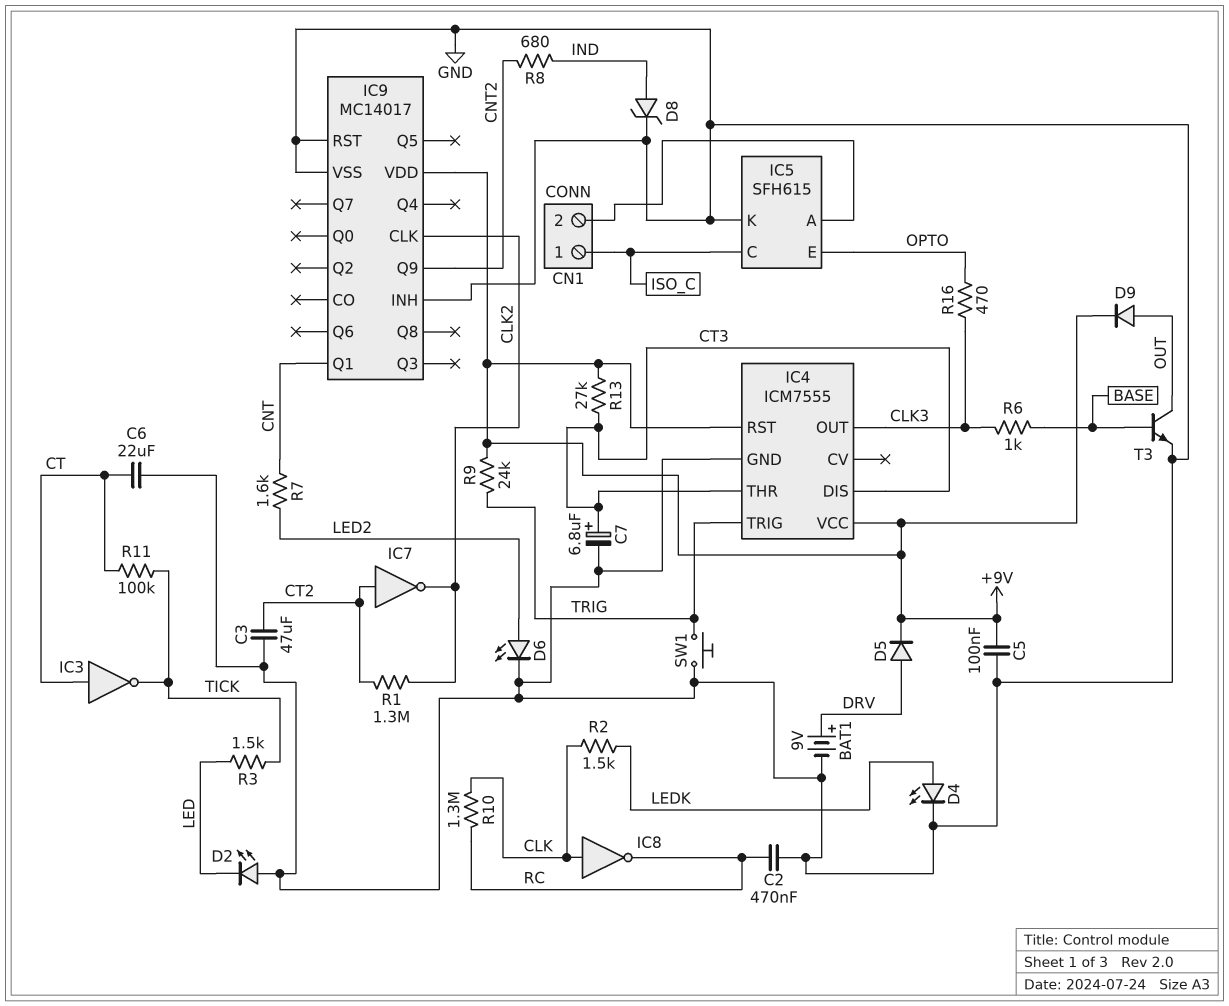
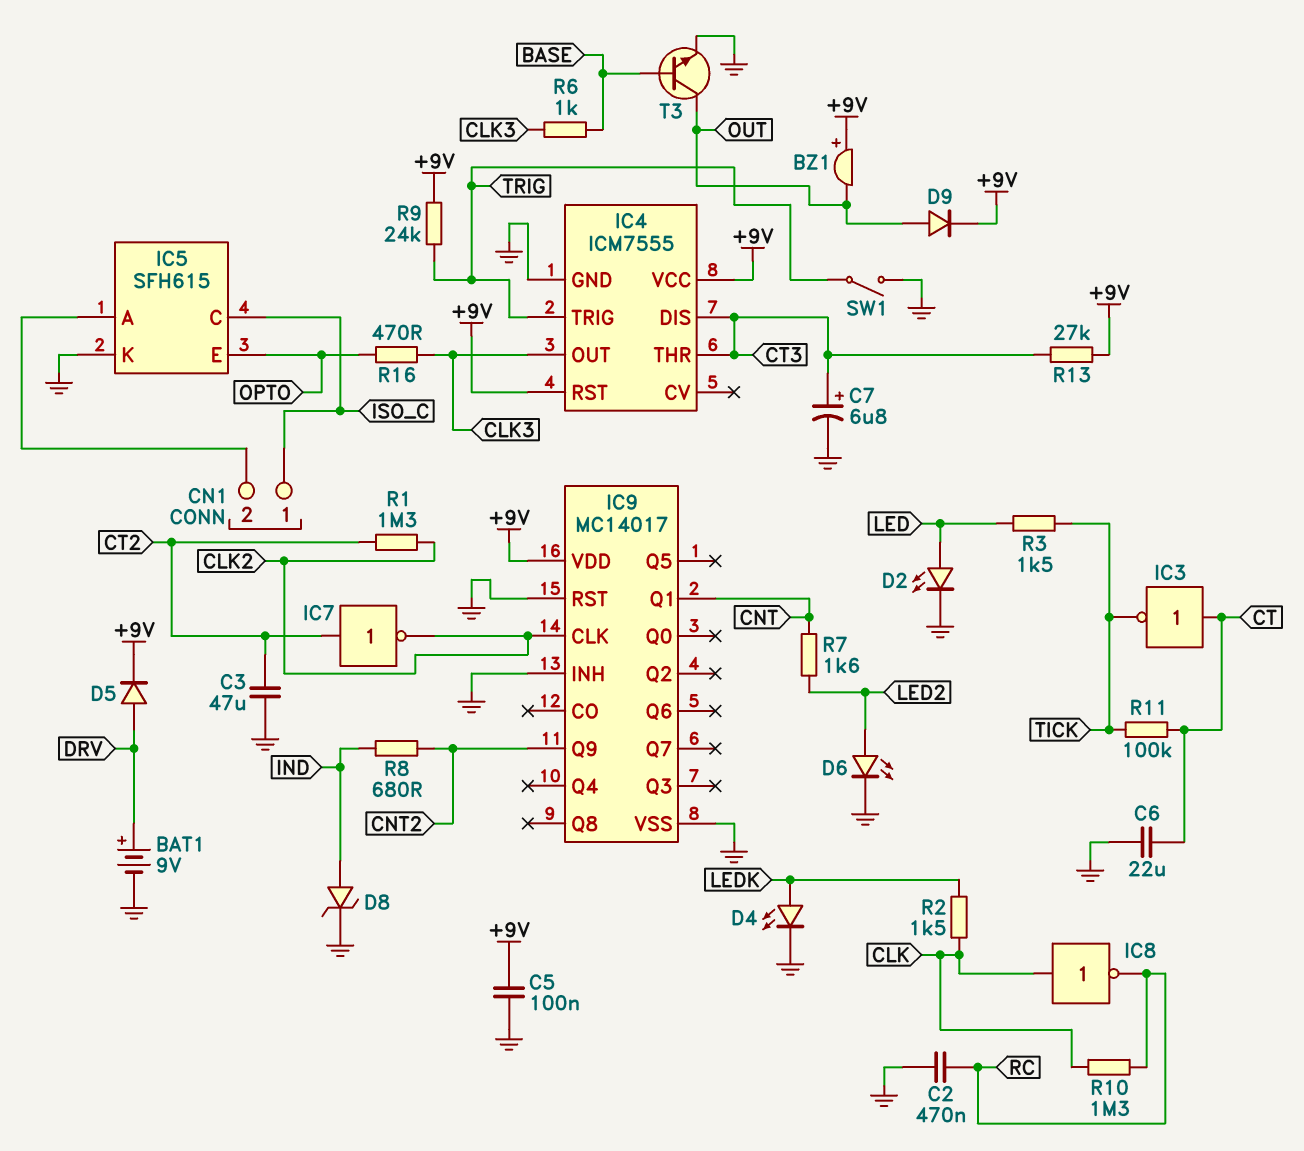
BZ1: none -> buzzer (plus +9V, minus OUT)
D2: LED (A GND, K LED) -> LED (A LED, K GND)
SW1: button (GND, TRIG) -> switch (GND, TRIG)

